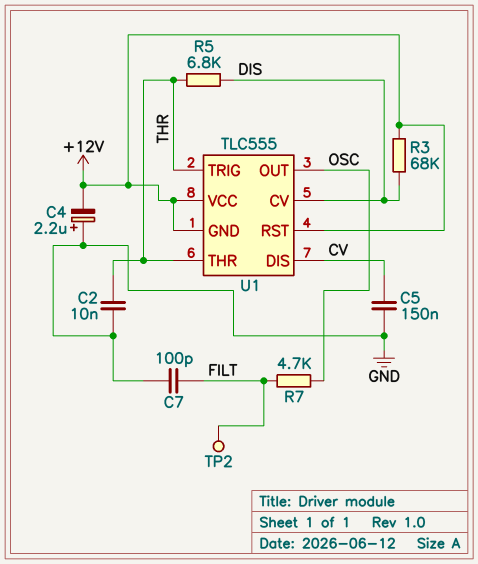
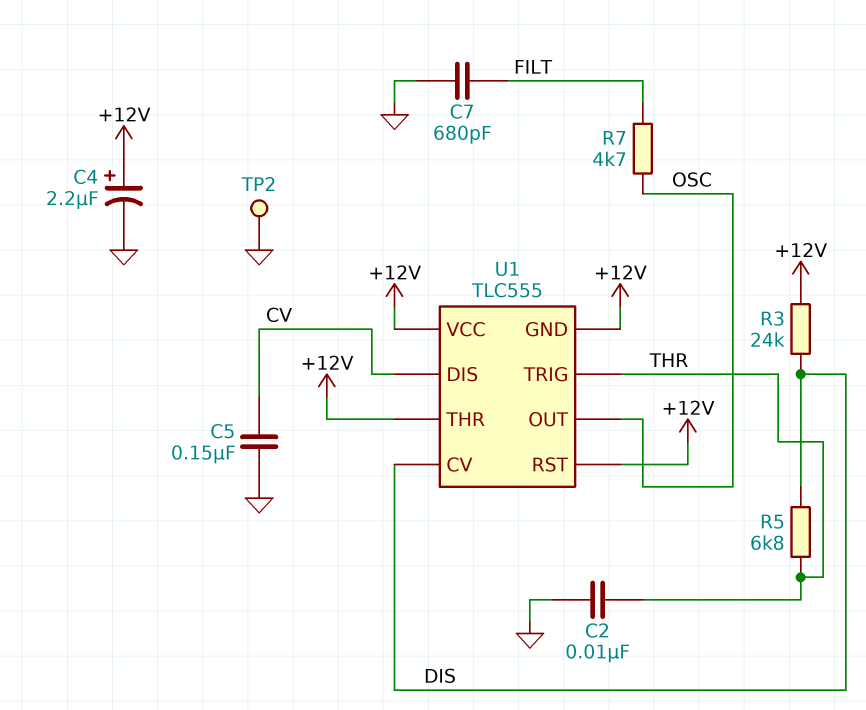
C4: 2.2uF (plus GND, minus +12V) -> 2.2uF (plus +12V, minus GND)
C7: 100pF (FILT, GND) -> 680pF (FILT, GND)
R3: 68k (+12V, DIS) -> 24k (+12V, DIS)
TP2: test point (FILT) -> test point (GND)
U1 pin THR: THR -> +12V

